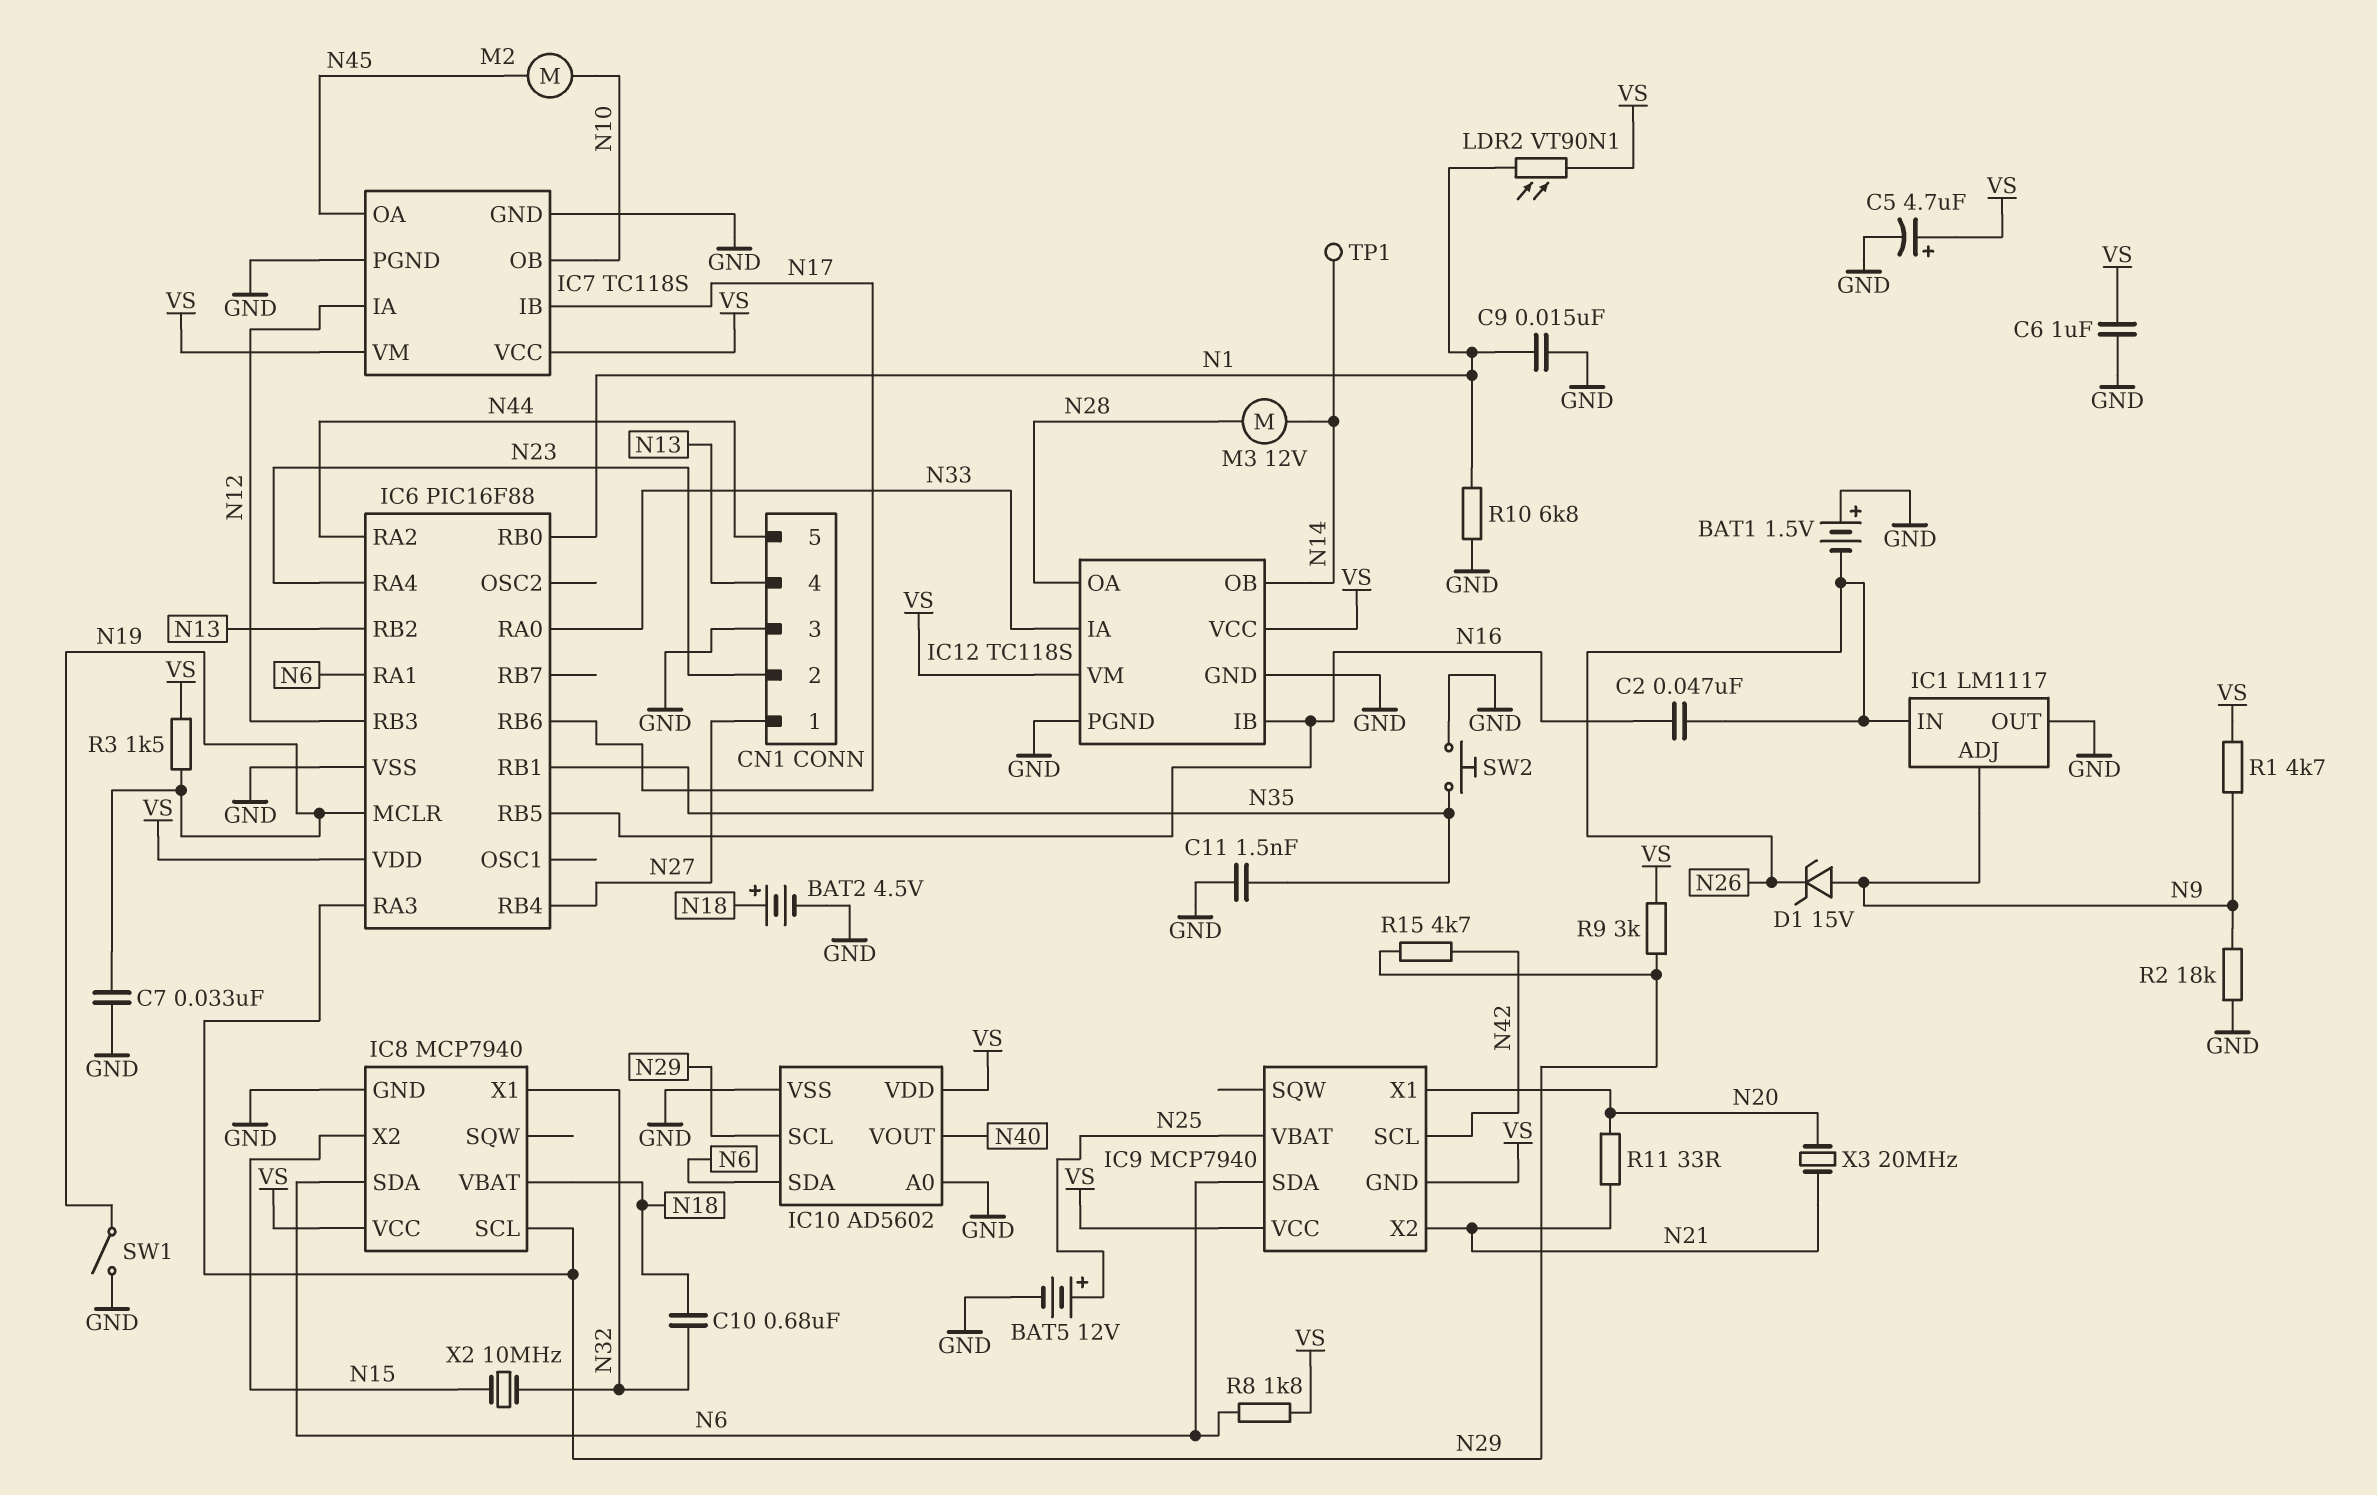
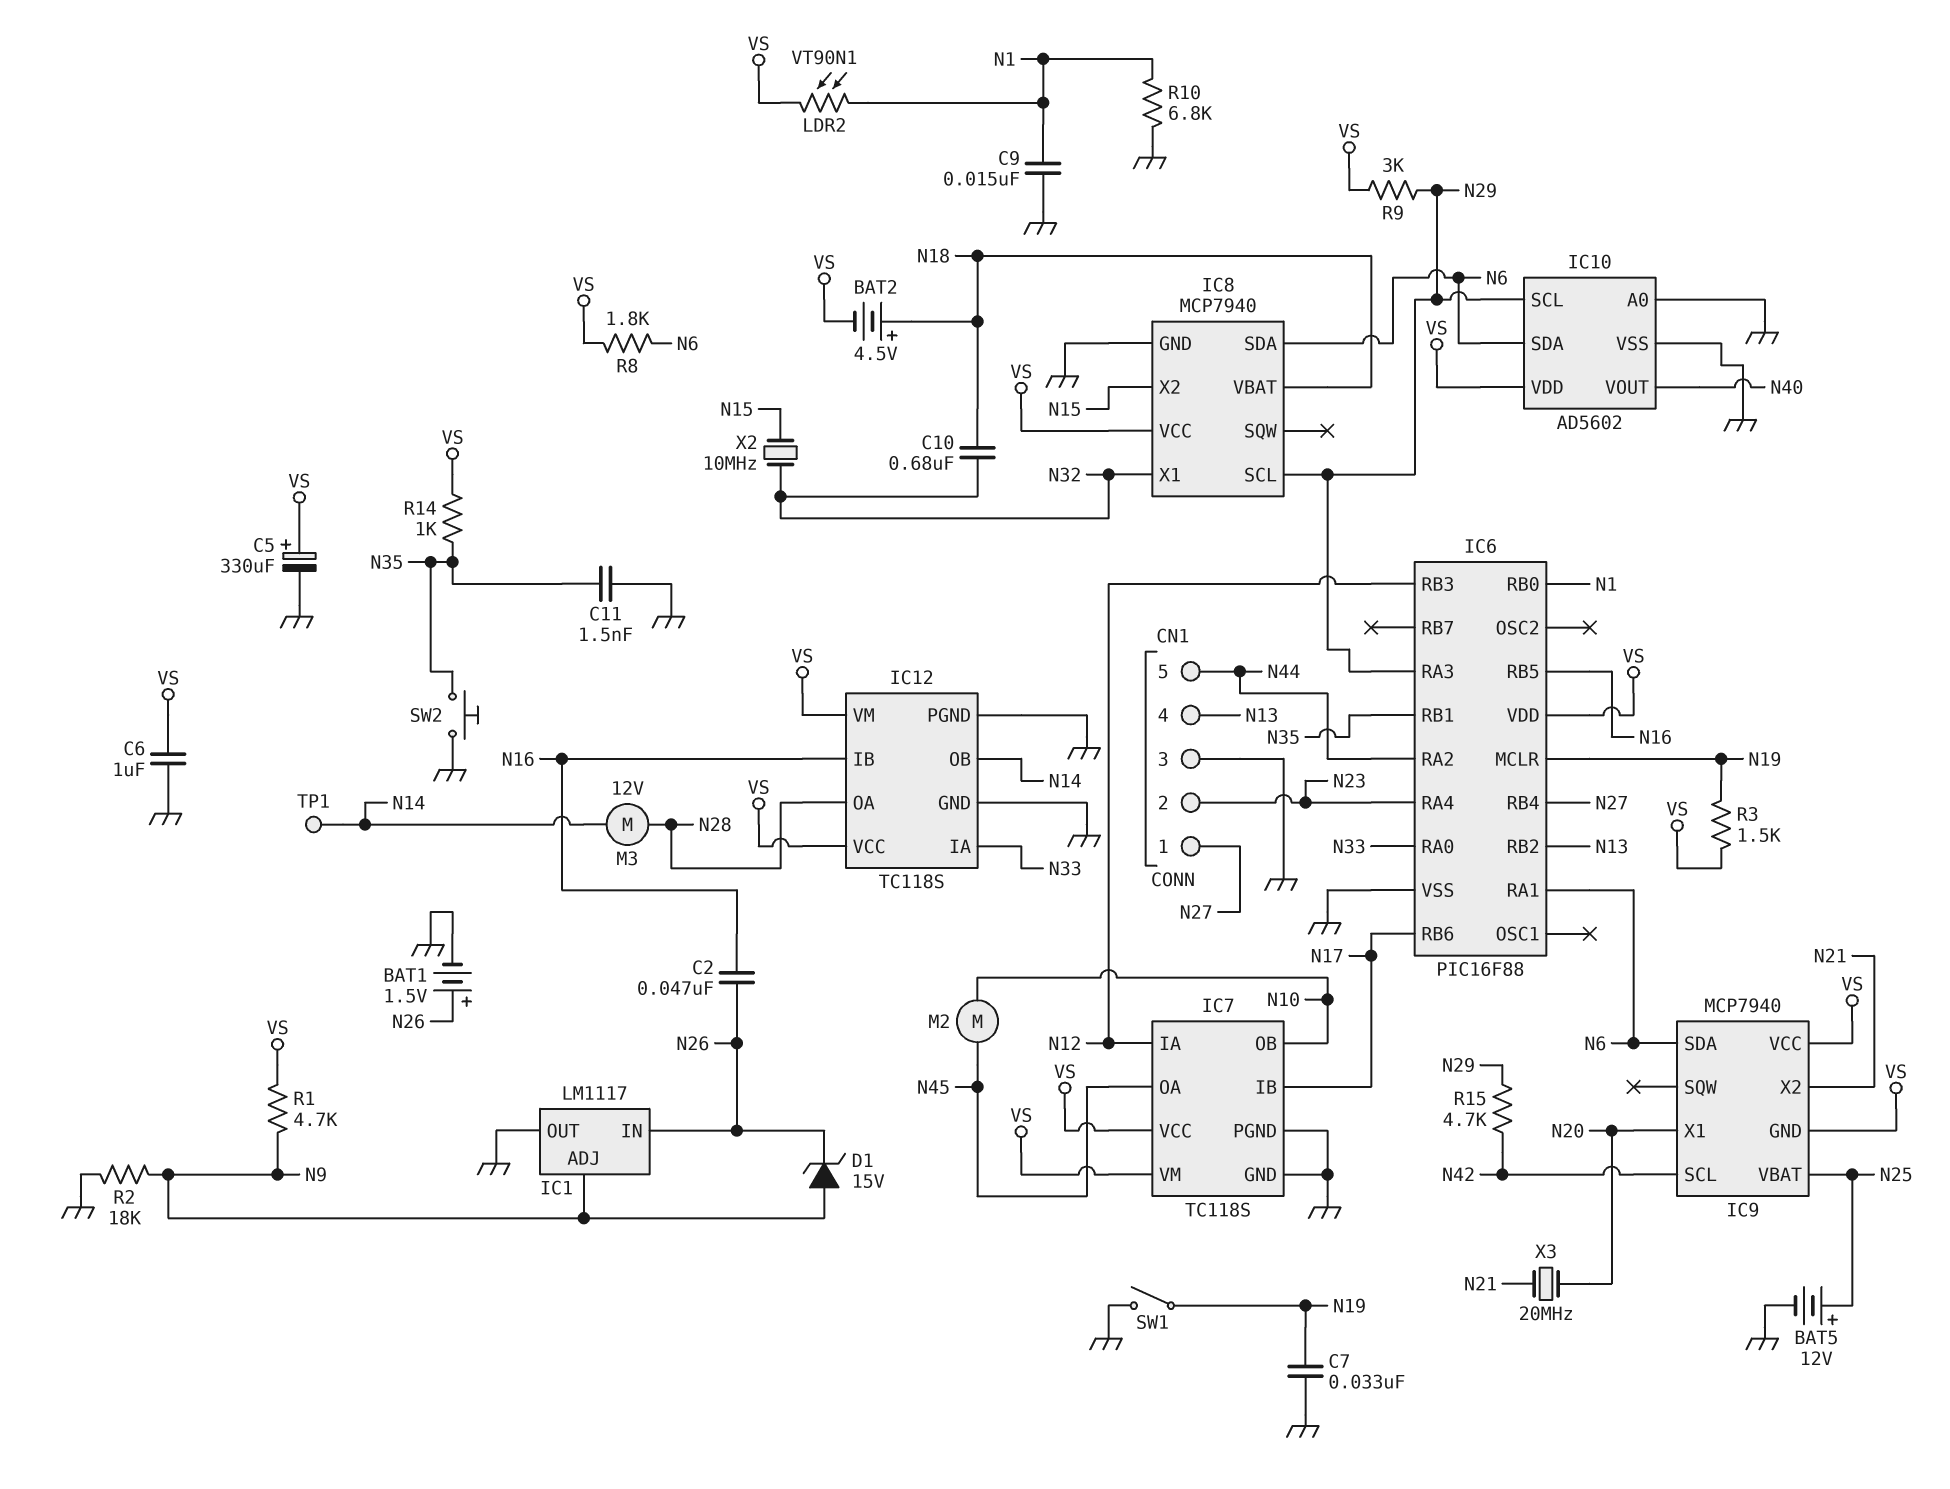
BAT1: 1.5V (plus GND, minus N26) -> 1.5V (plus N26, minus GND)
BAT2: 4.5V (plus N18, minus GND) -> 4.5V (plus N18, minus VS)
C5: 4.7uF (plus VS, minus GND) -> 330uF (plus VS, minus GND)
R11: 33 (N20, N21) -> none
R14: none -> 1k (N35, VS)

